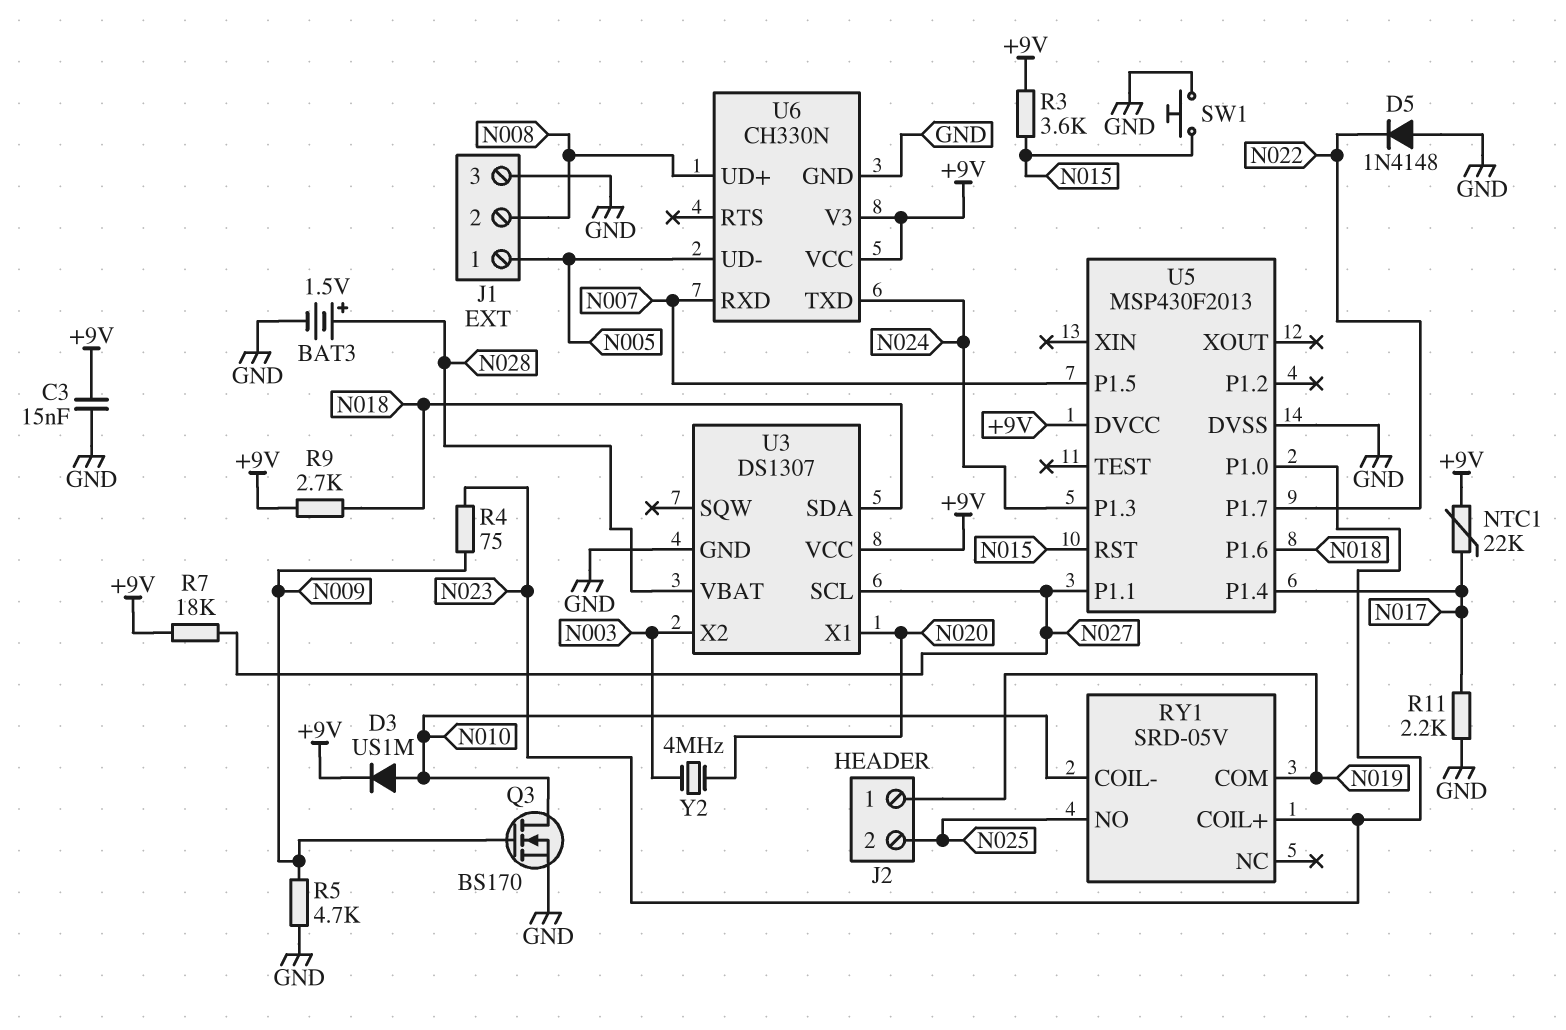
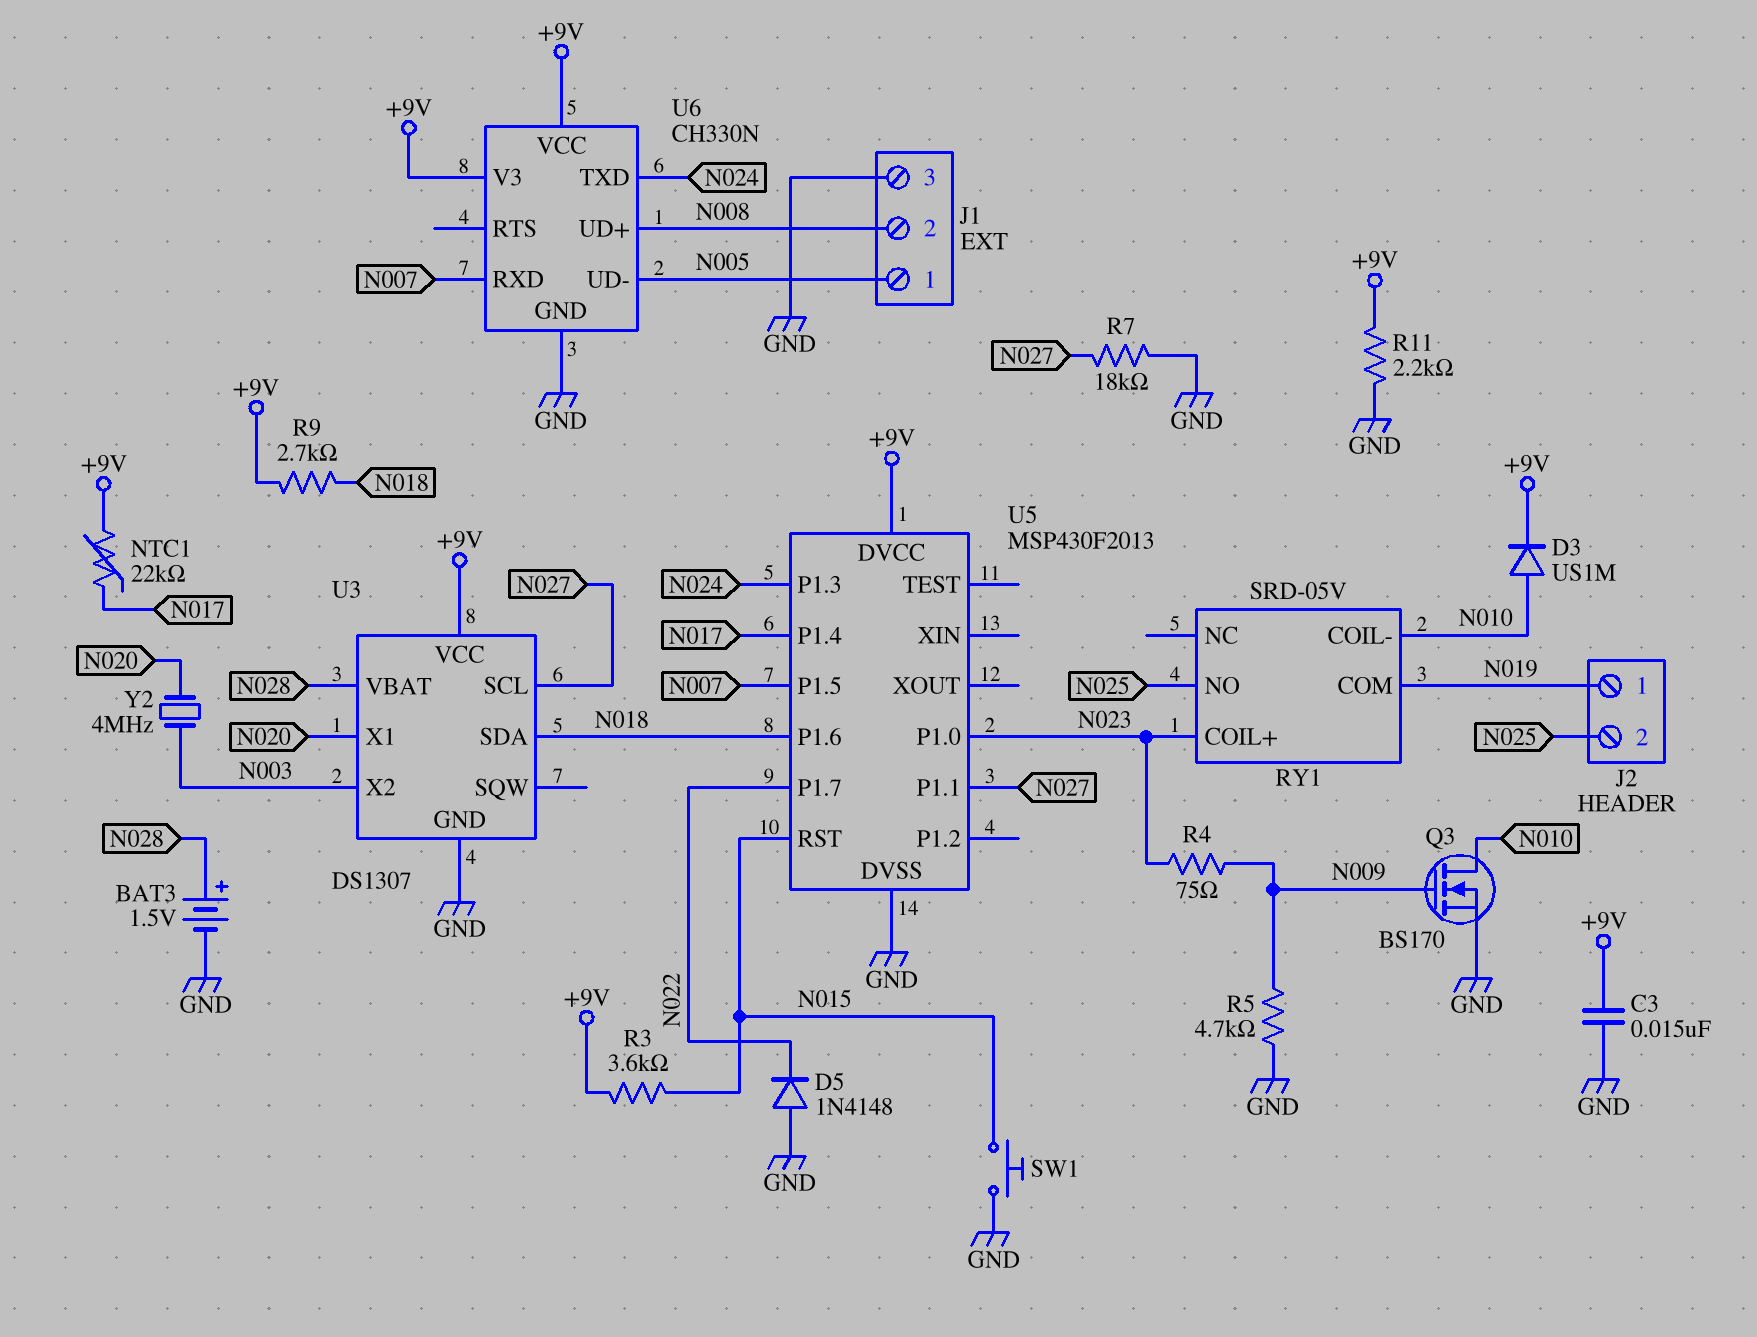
R7: 18k (+9V, N027) -> 18k (GND, N027)
R11: 2.2k (GND, N017) -> 2.2k (+9V, GND)

